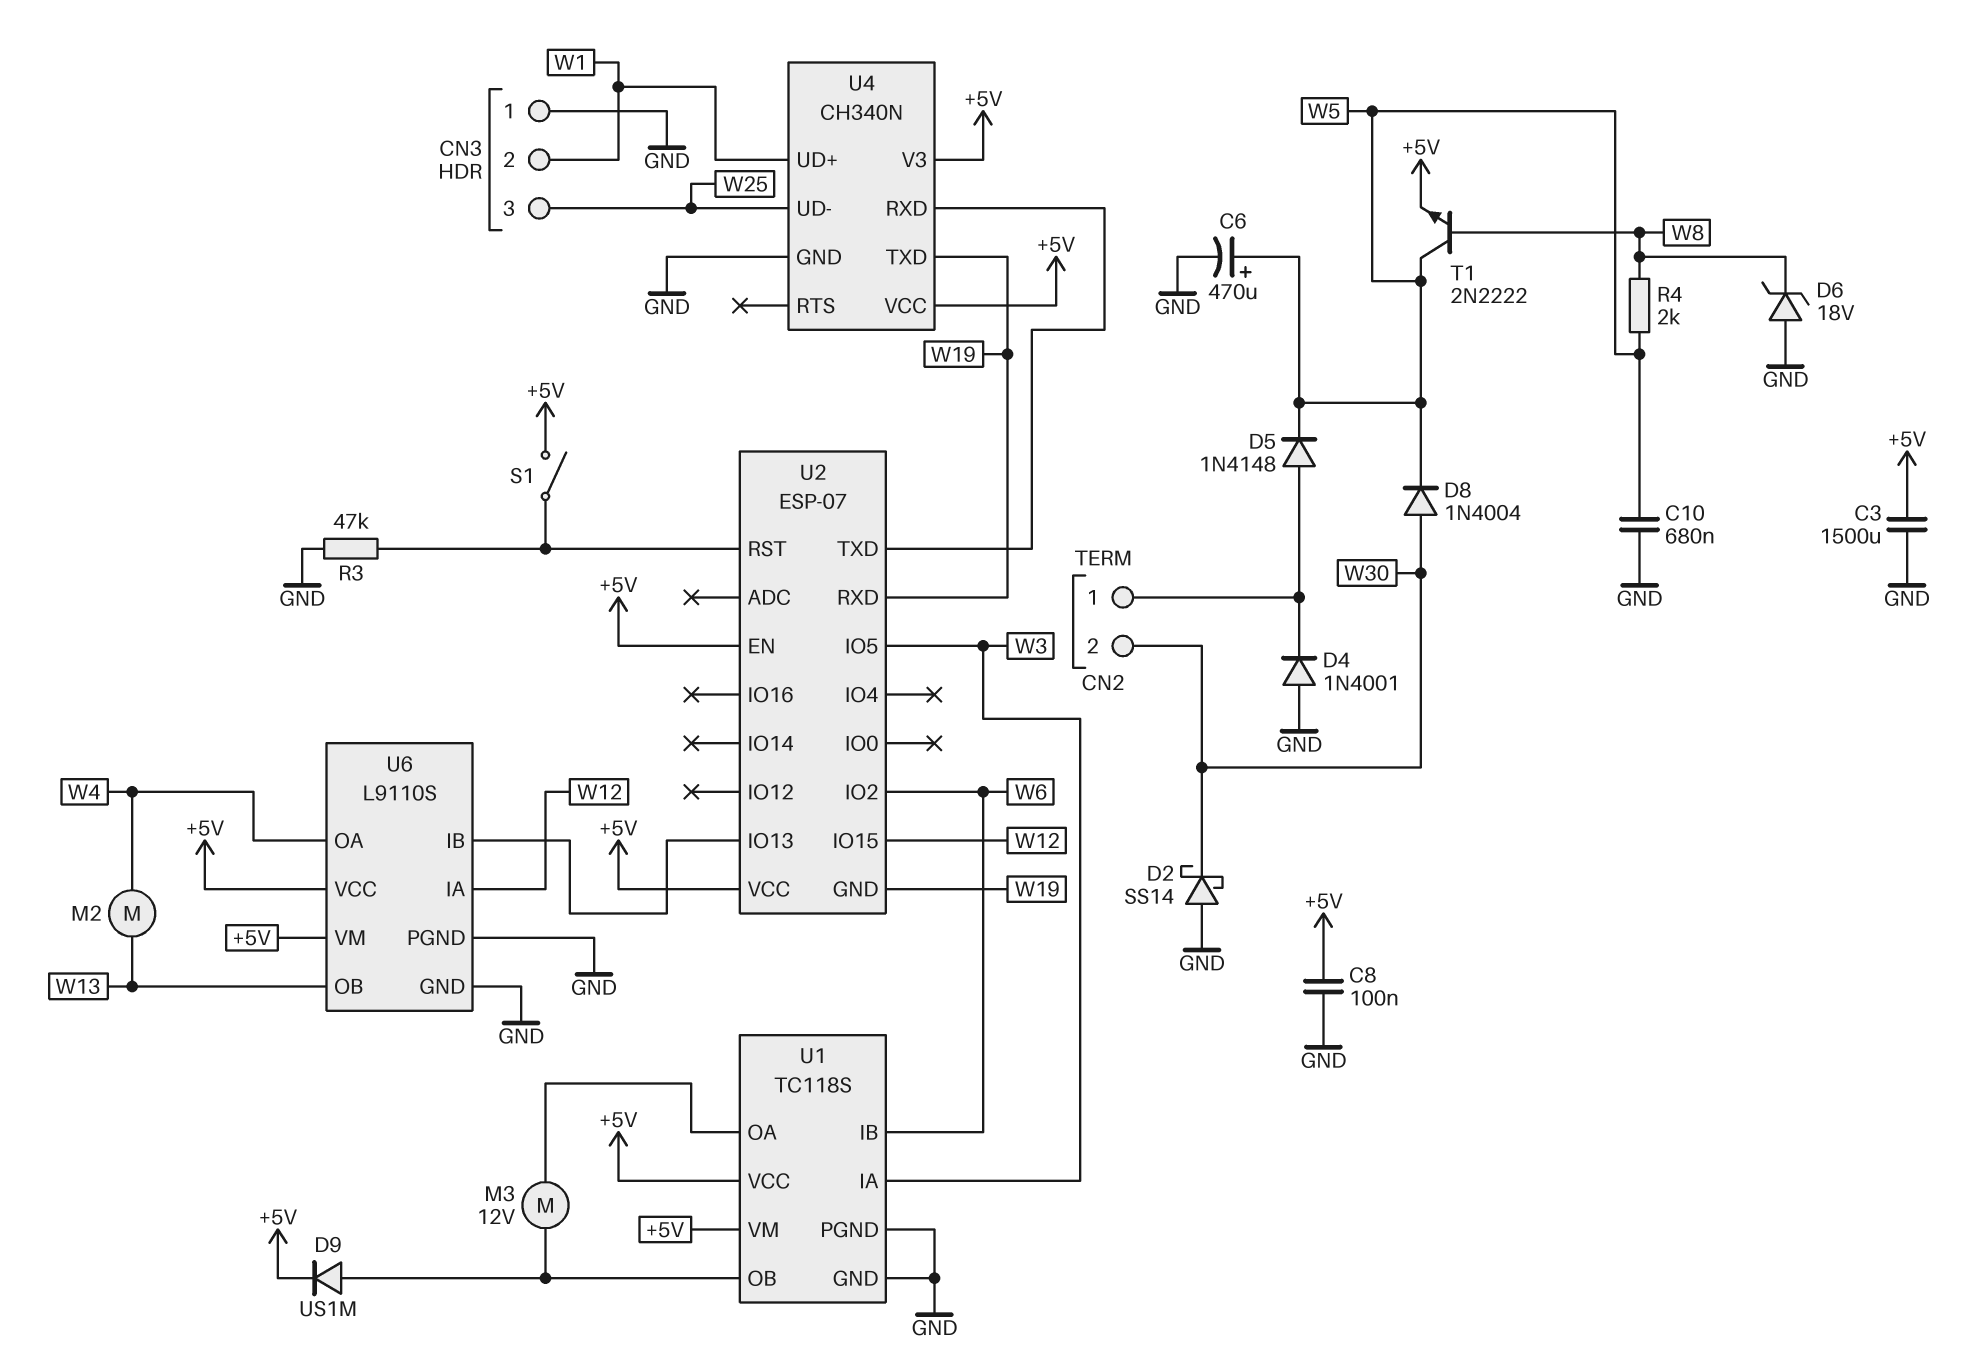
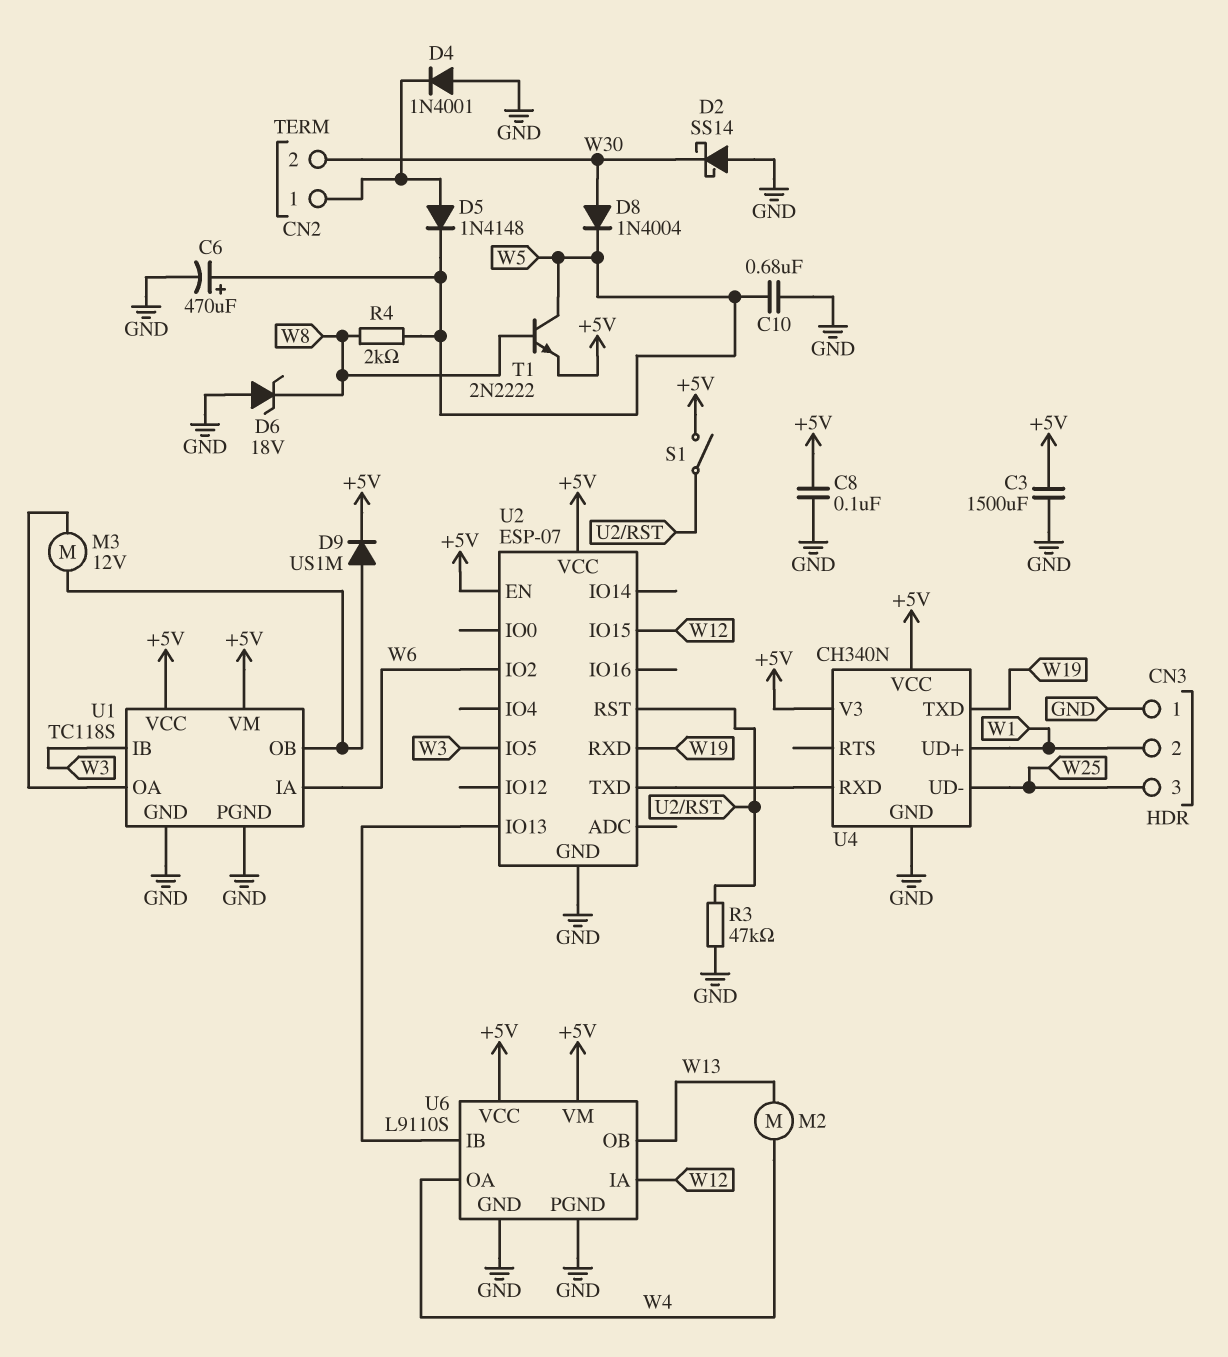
U1 pin IA: W3 -> W6
U1 pin IB: W6 -> W3
U2 pin GND: W19 -> GND

